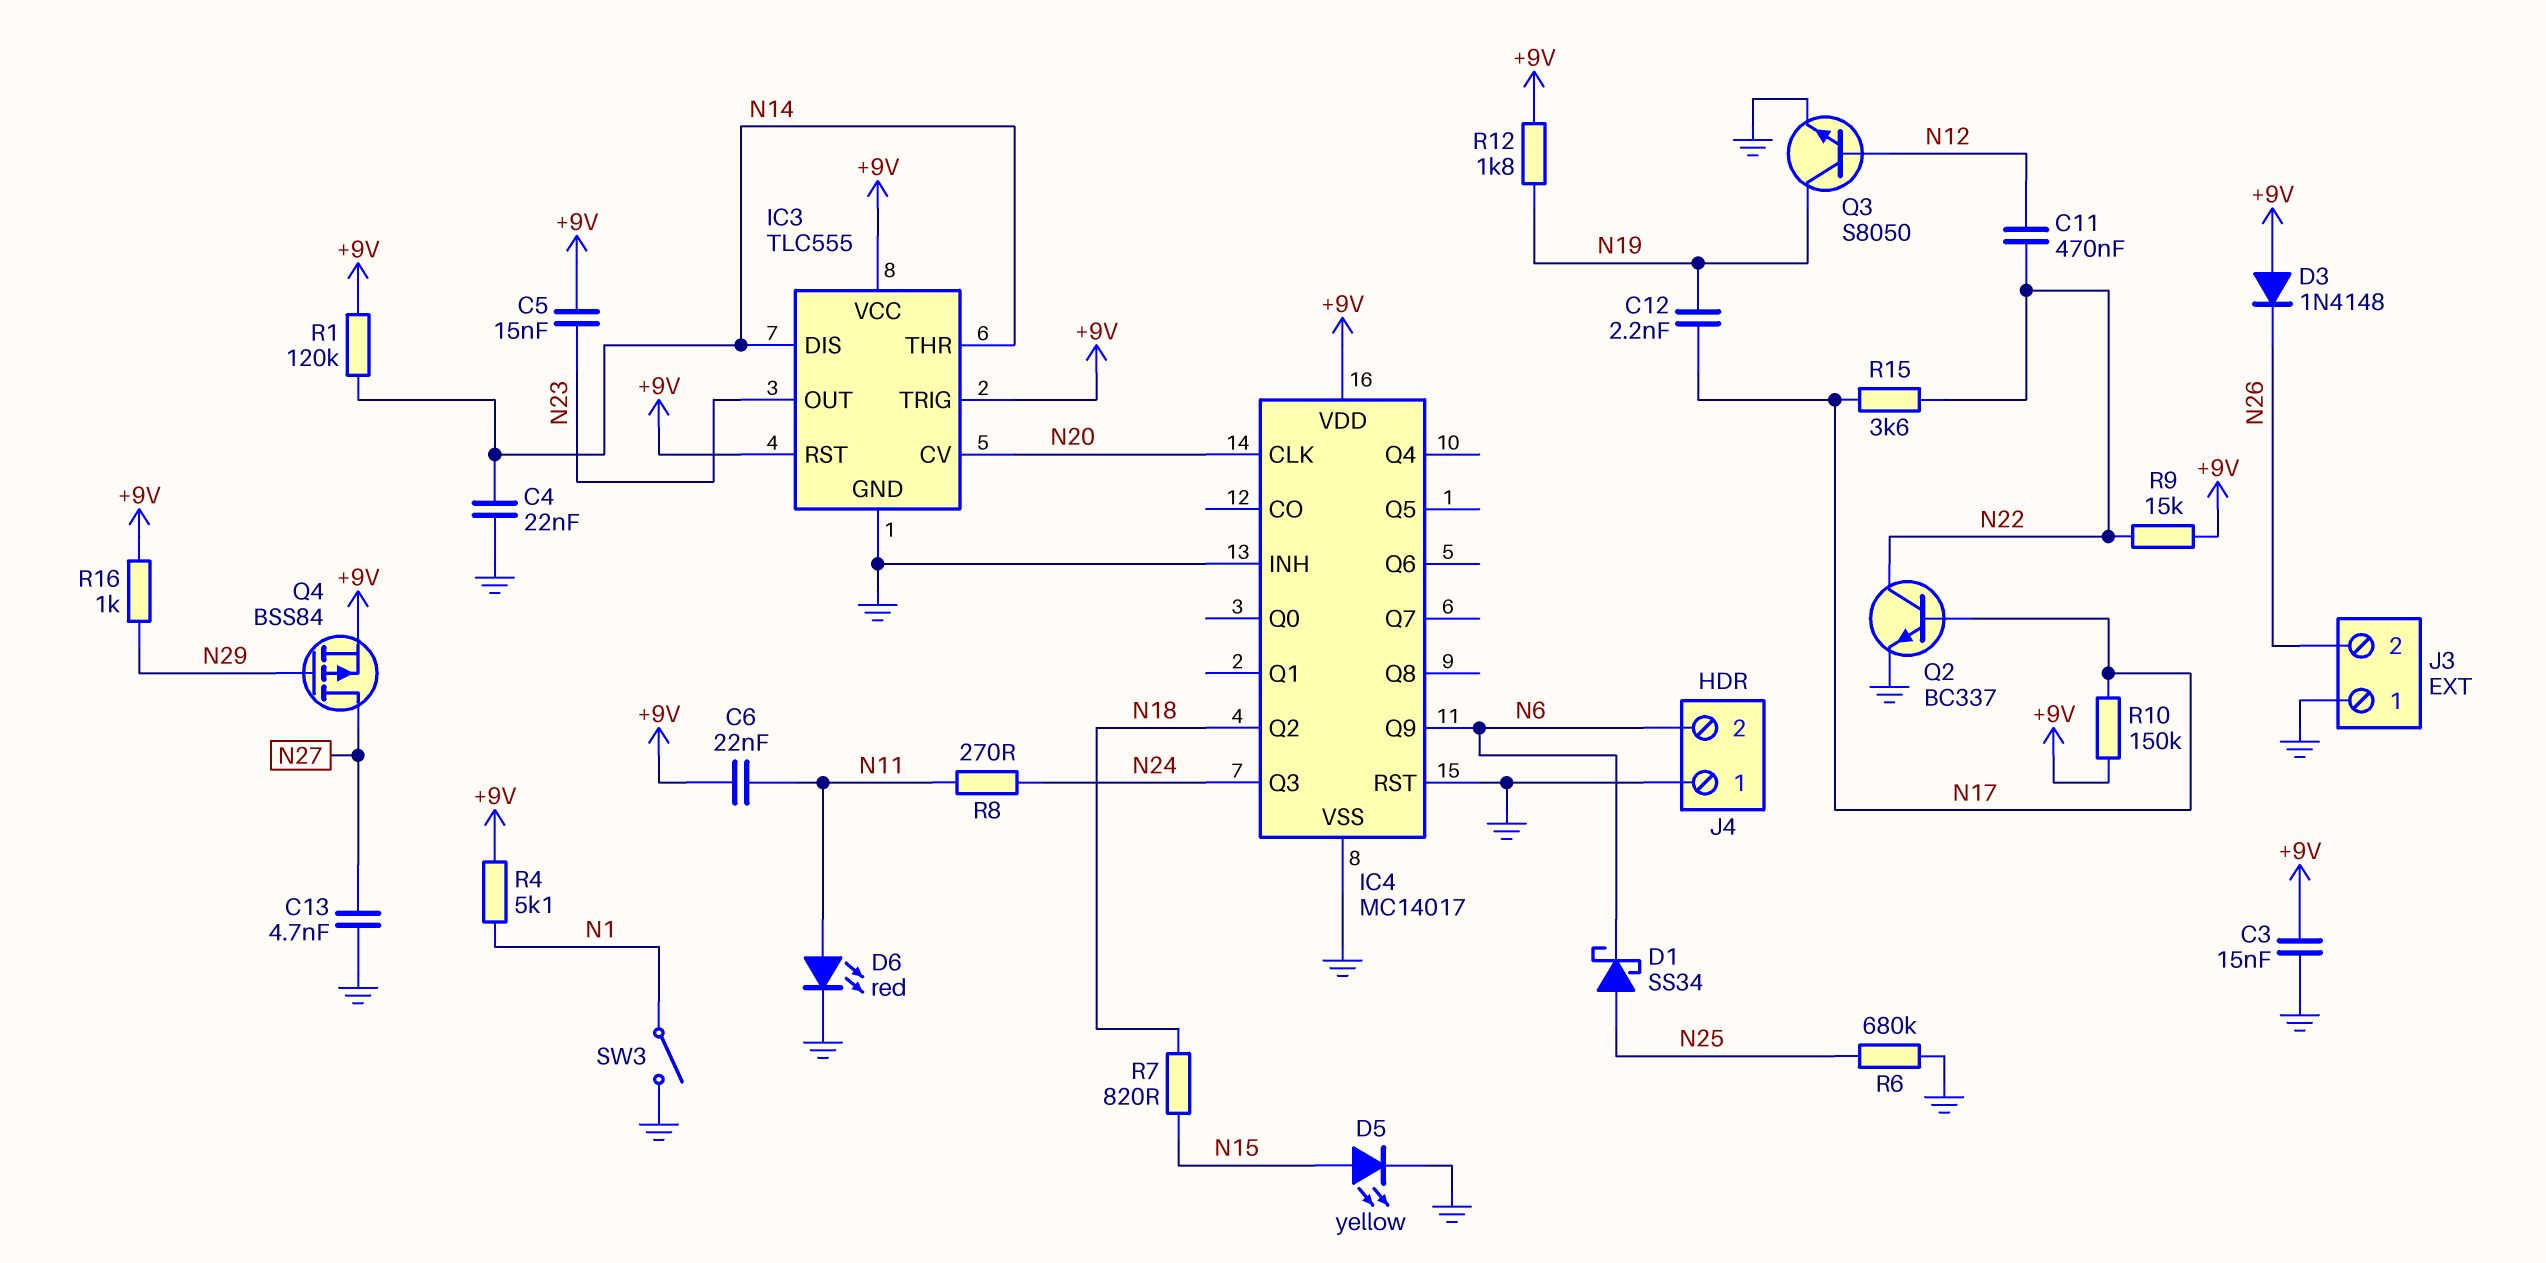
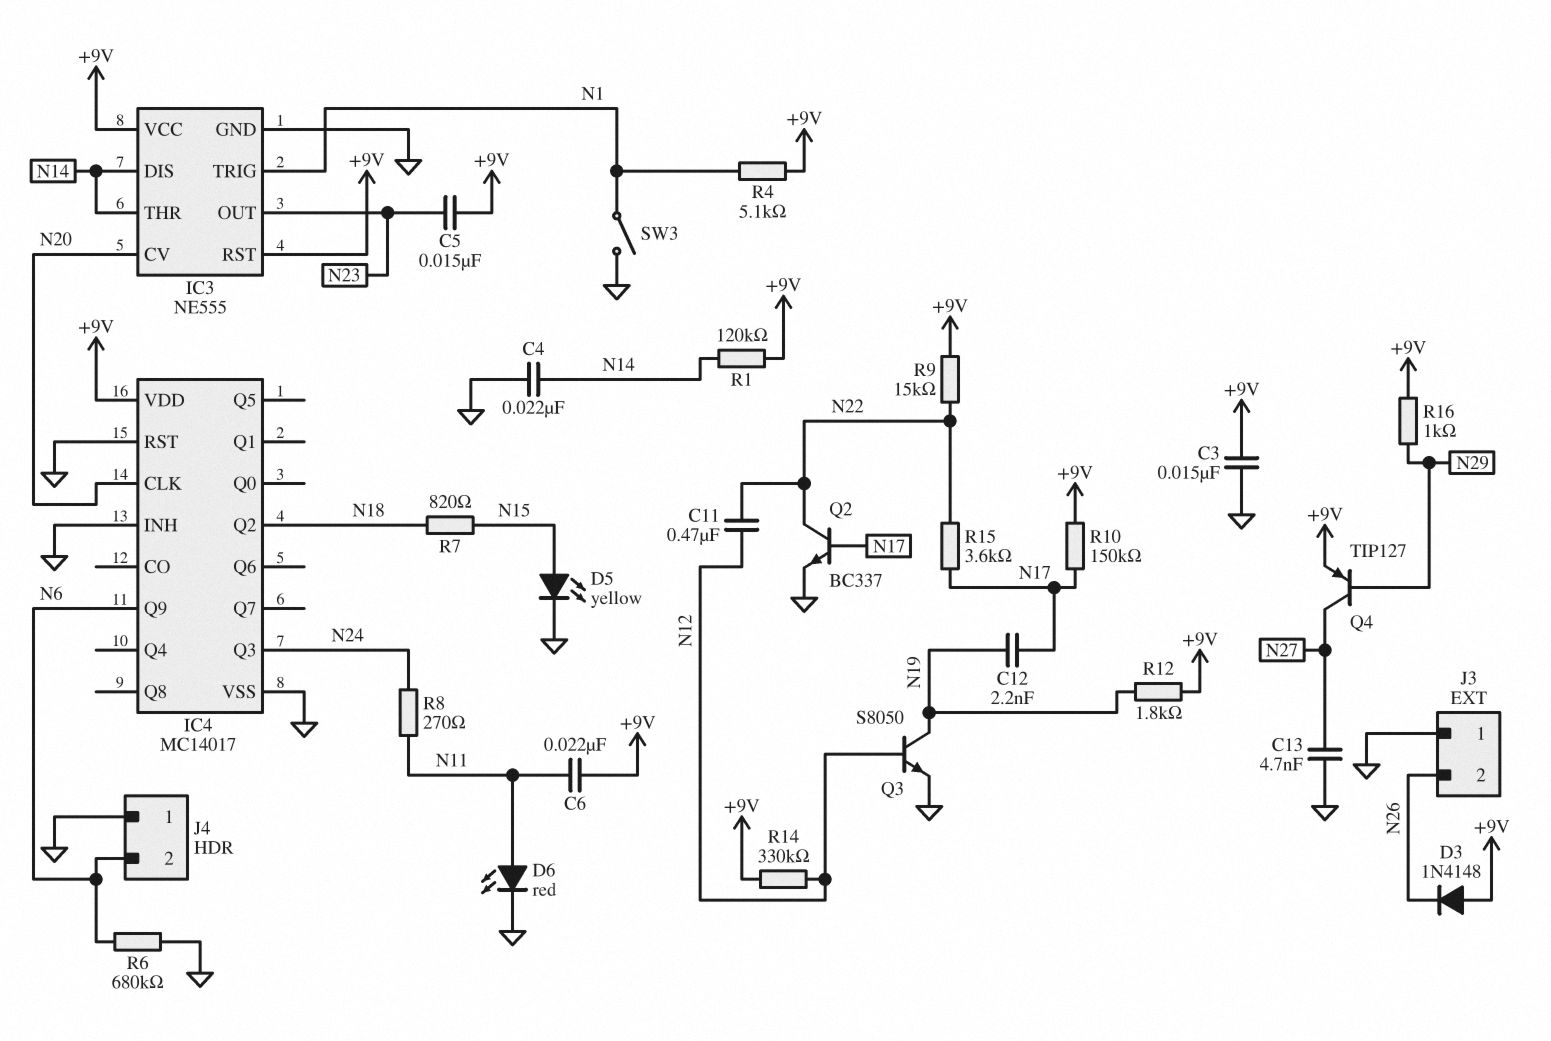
D1: schottky SS34 (A N25, K N6) -> none
IC3: TLC555 -> NE555
IC3 pin TRIG: +9V -> N1
Q4: PMOS BSS84 (G N29, D N27, S +9V) -> PNP TIP127 (B N29, C N27, E +9V)
R6: 680k (GND, N25) -> 680k (GND, N6)
R14: none -> 330k (+9V, N12)

